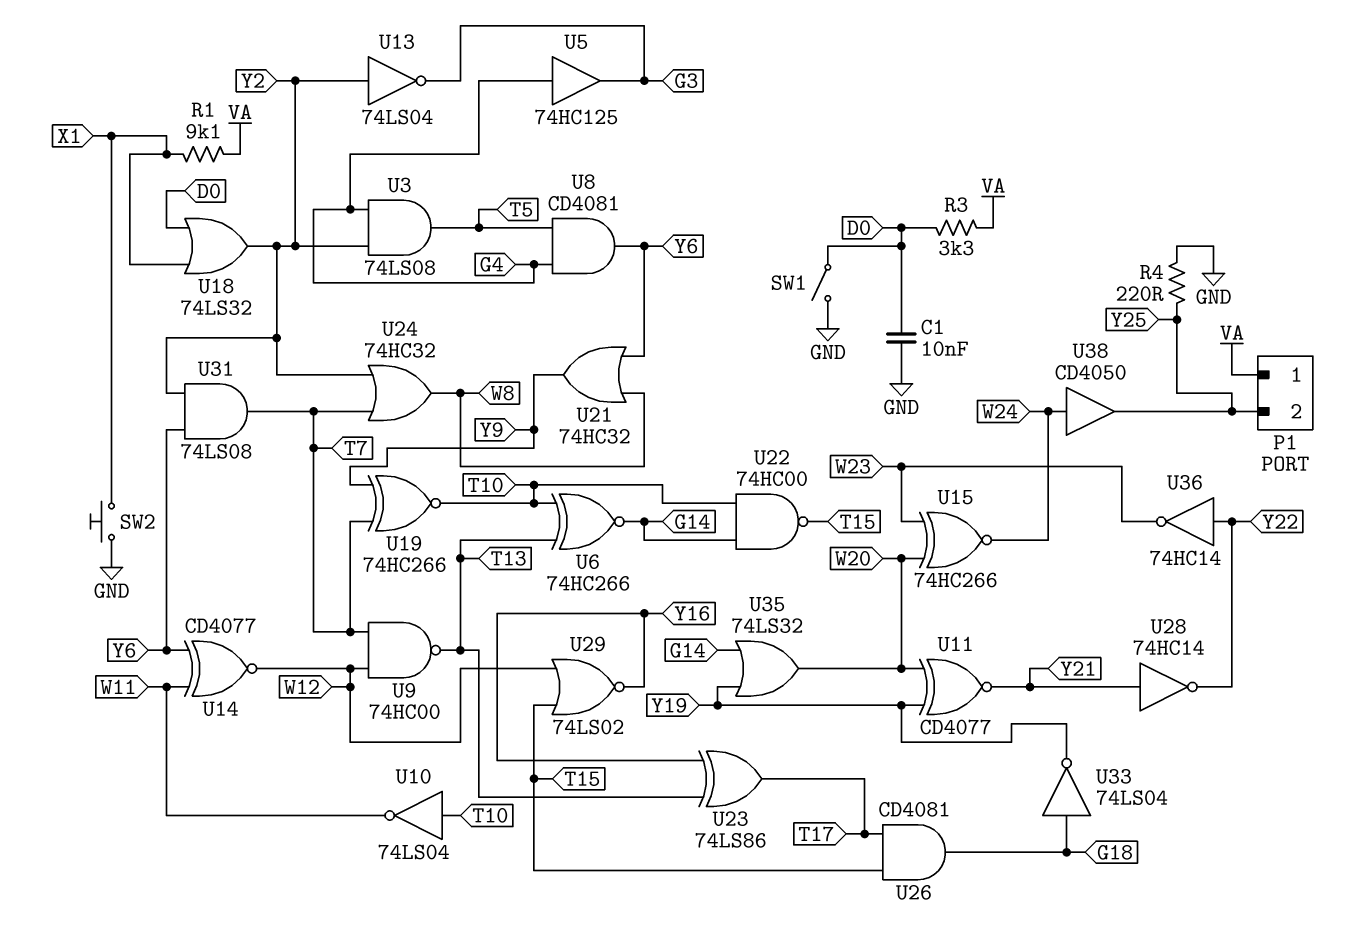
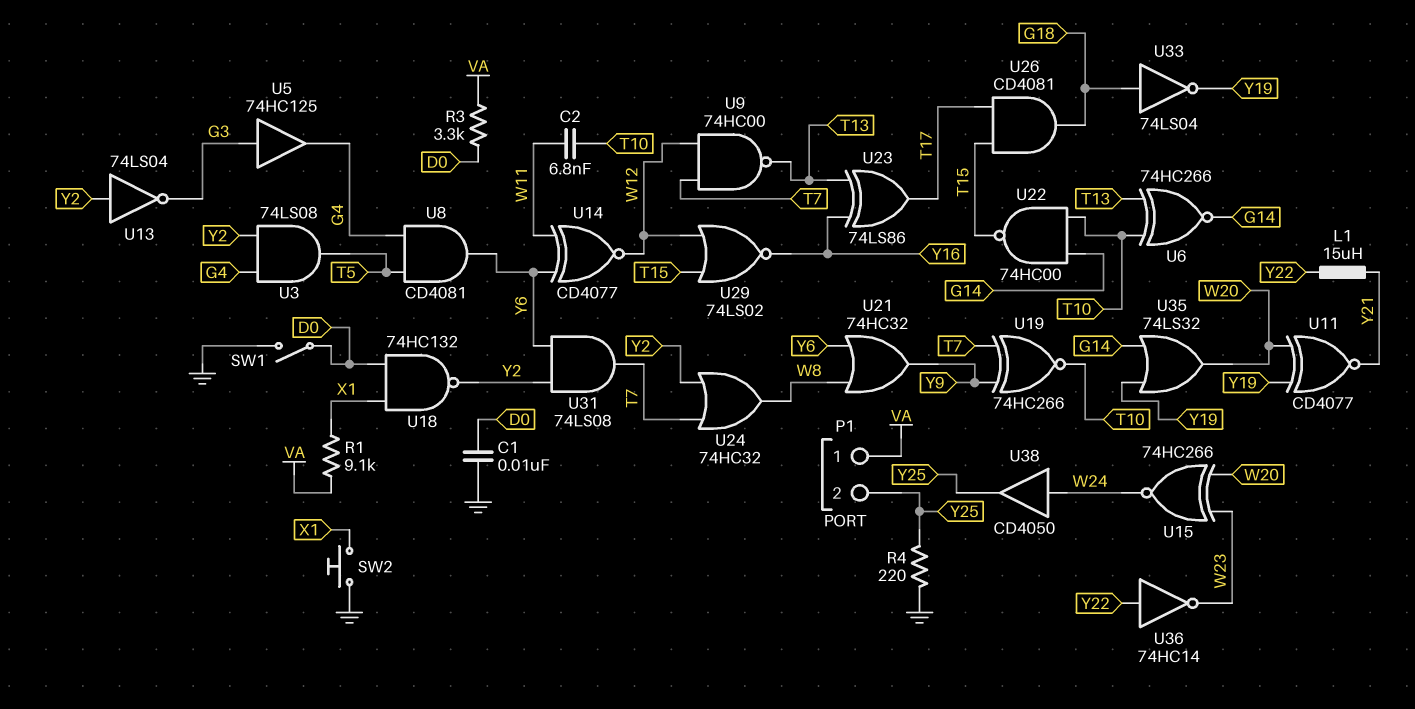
C2: none -> 6.8nF (T10, W11)
L1: none -> 15uH (Y21, Y22)
U5: buffer 74HC125 (in G4, out G3) -> buffer 74HC125 (in G3, out G4)
U10: NOT 74LS04 (in T10, out W11) -> none
U18: OR 74LS32 (in D0, in X1, out Y2) -> NAND 74HC132 (in D0, in X1, out Y2)
U28: NOT 74HC14 (in Y21, out Y22) -> none

